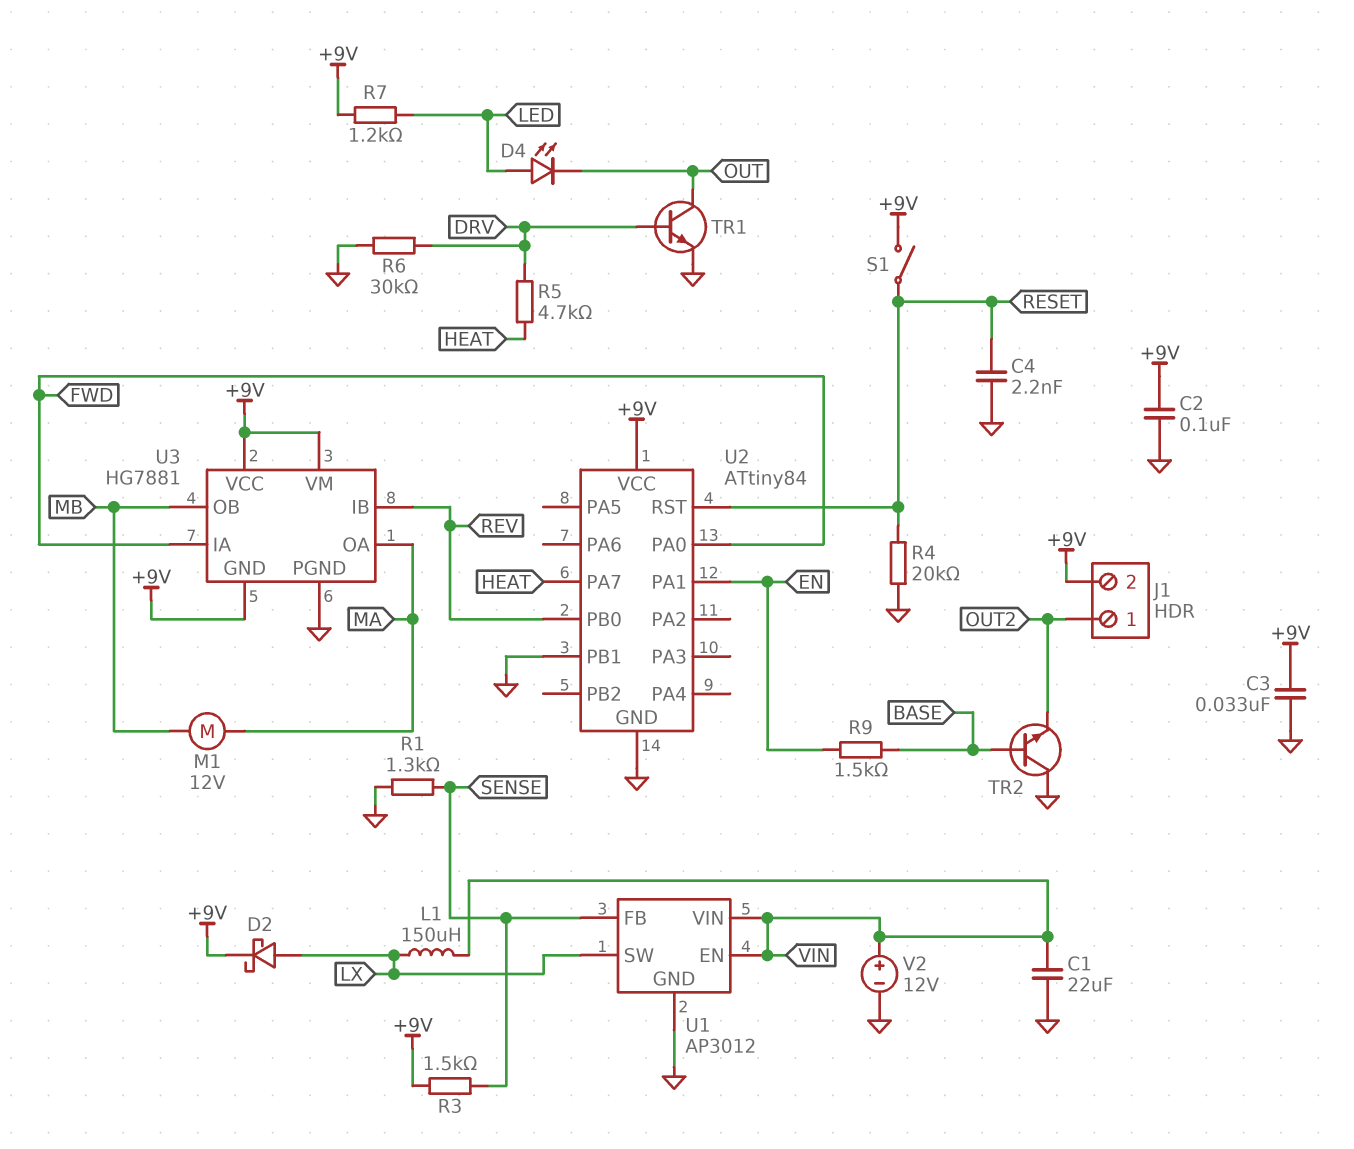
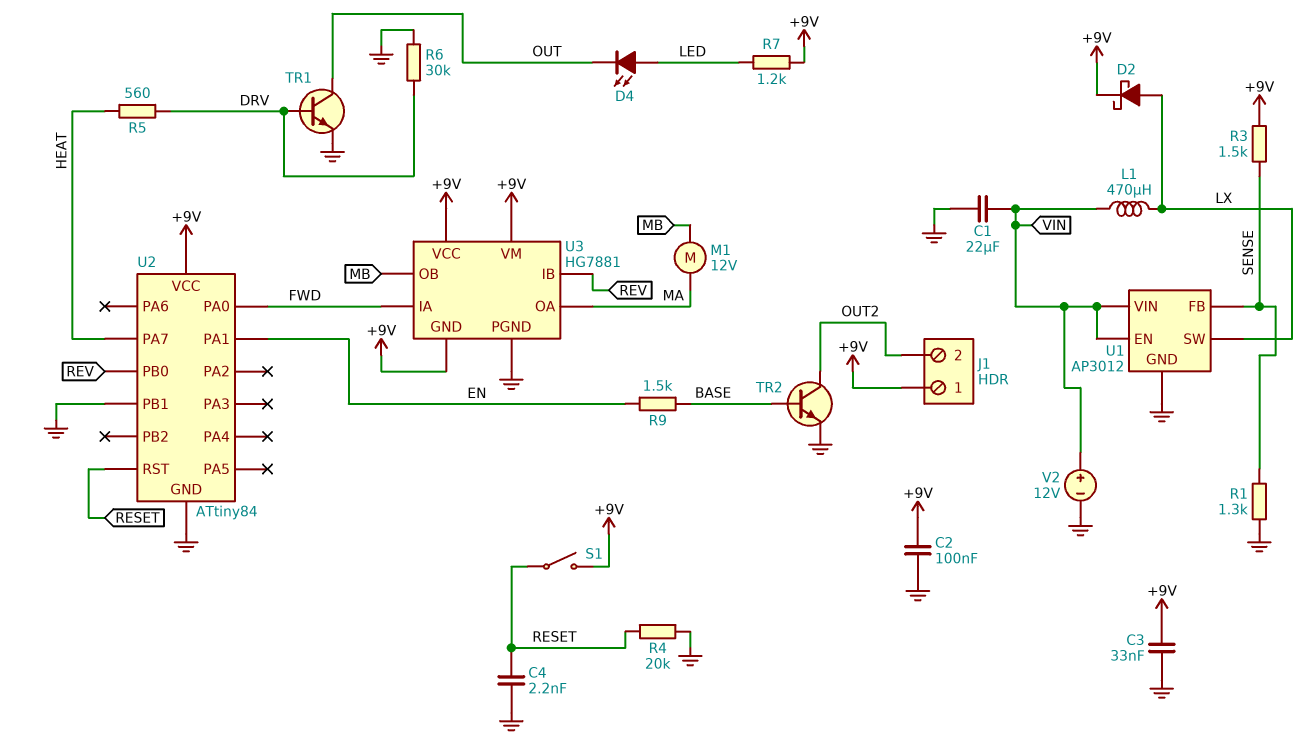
J1 pin 1: OUT2 -> +9V
J1 pin 2: +9V -> OUT2
L1: 150uH (LX, VIN) -> 470uH (LX, VIN)
R5: 4.7k (DRV, HEAT) -> 560 (DRV, HEAT)
TR2: NPN (B BASE, C GND, E OUT2) -> NPN (B BASE, C OUT2, E GND)

